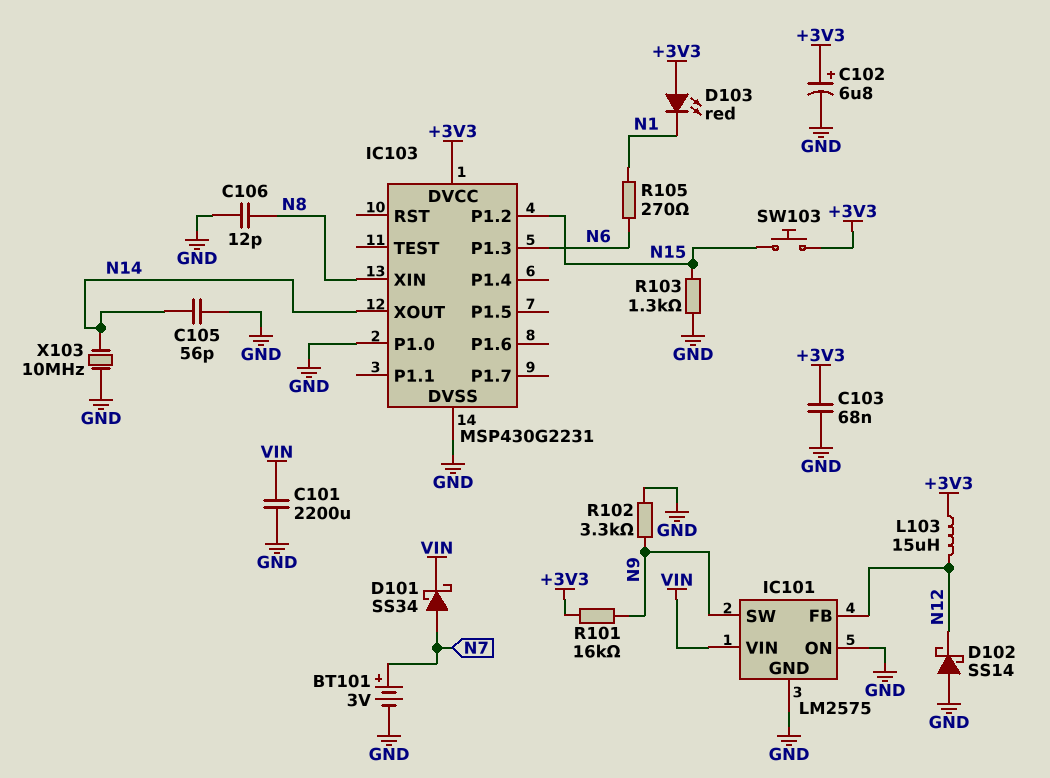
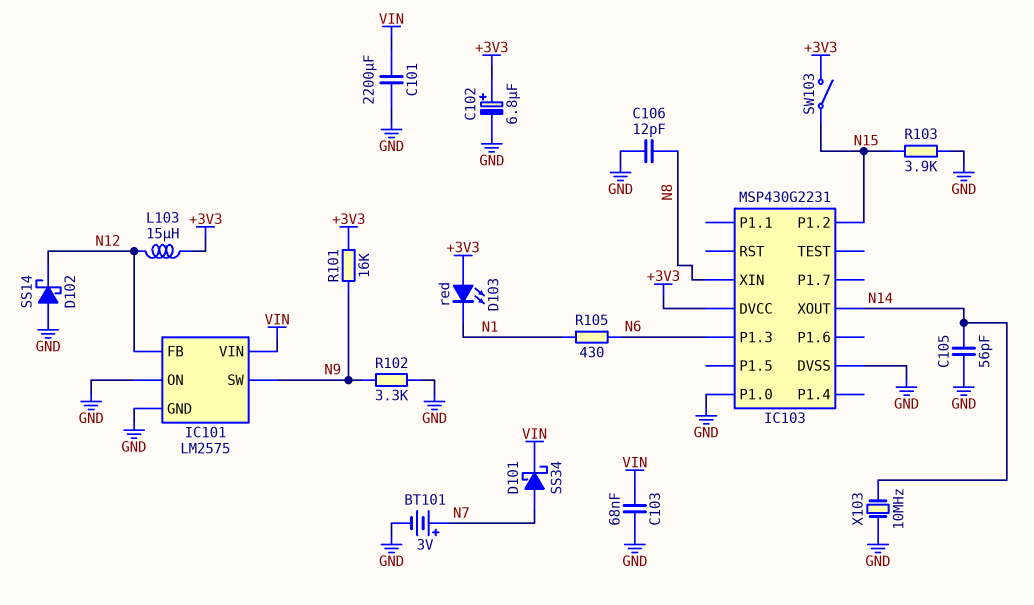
C103: 68nF (+3V3, GND) -> 68nF (GND, VIN)
R103: 1.3k (GND, N15) -> 3.9k (GND, N15)
R105: 270 (N1, N6) -> 430 (N1, N6)
SW103: button (+3V3, N15) -> switch (+3V3, N15)

